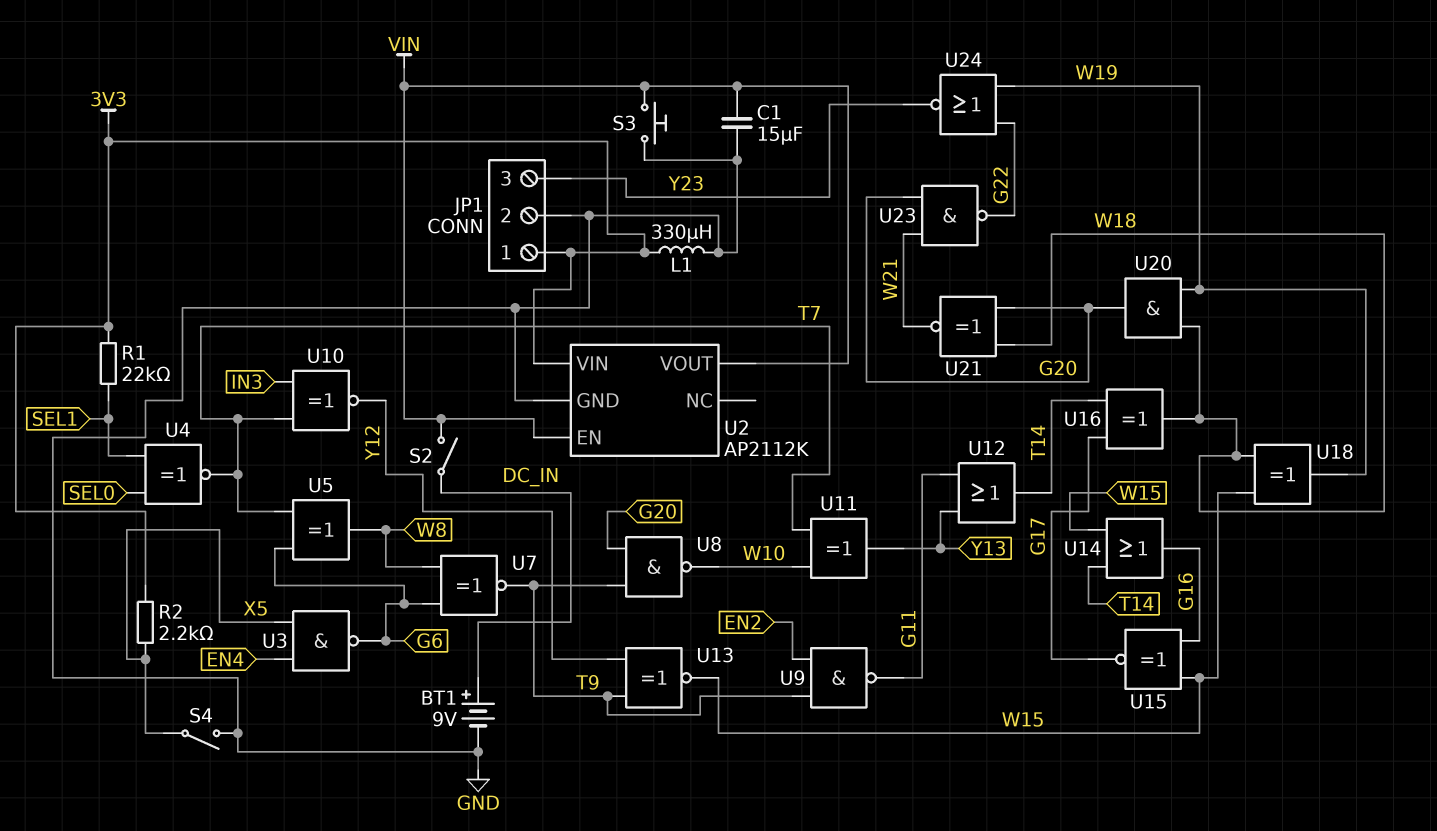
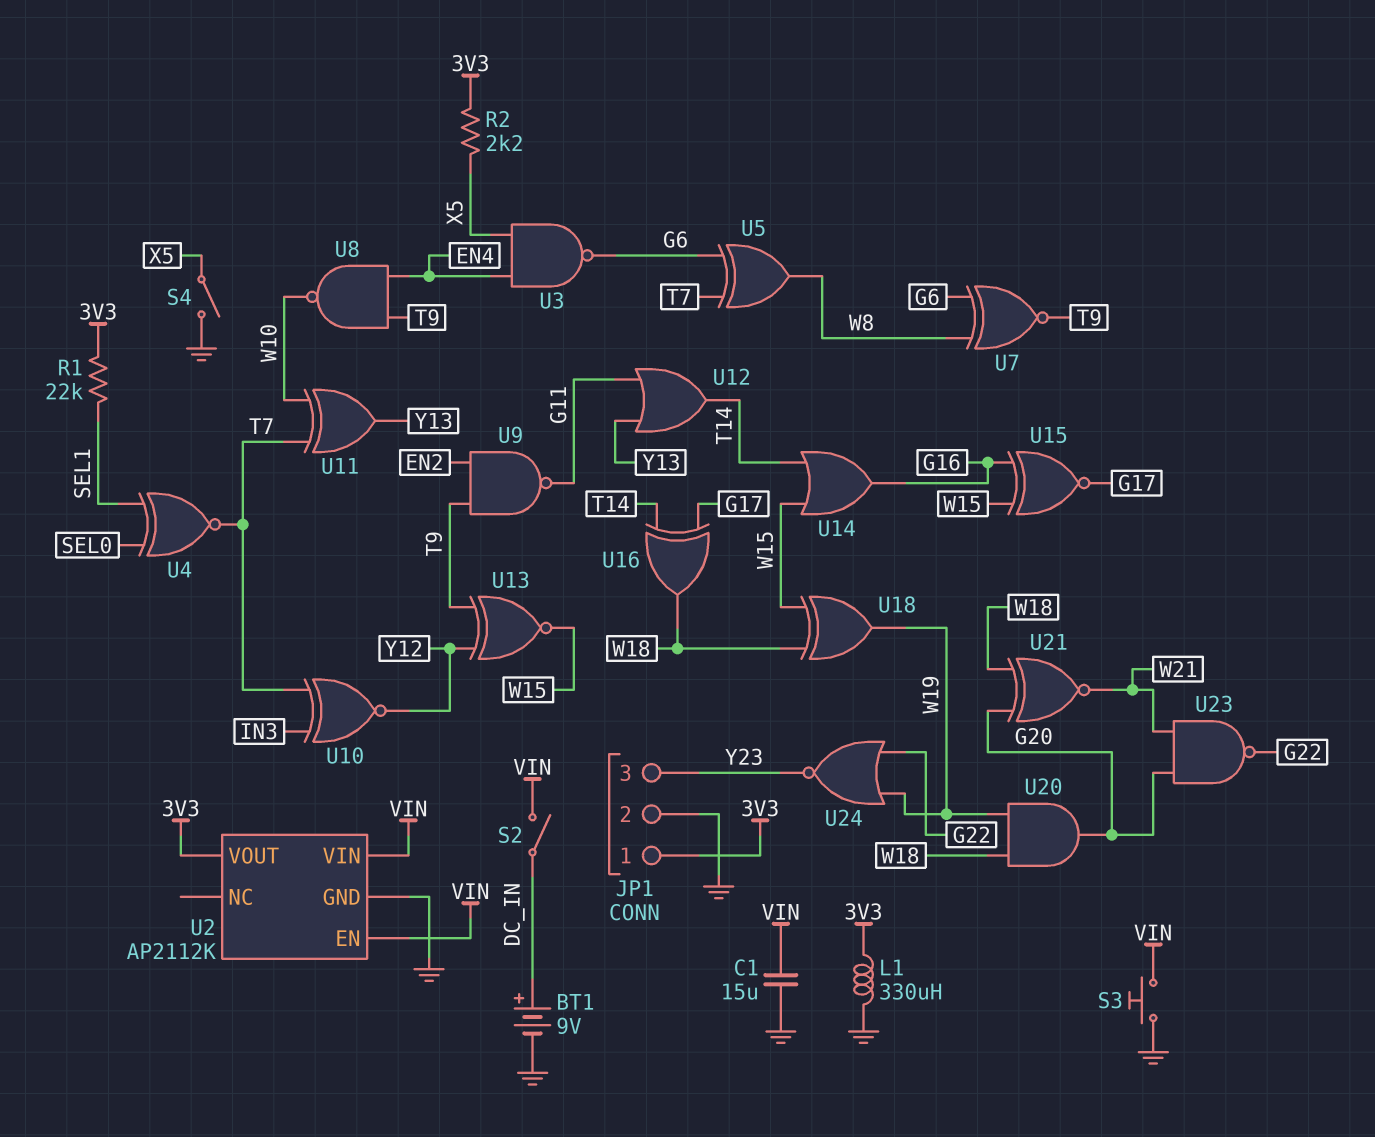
U2 pin VIN: 3V3 -> VIN
U2 pin VOUT: VIN -> 3V3
U8: NAND (in G20, in T9, out W10) -> NAND (in EN4, in T9, out W10)

